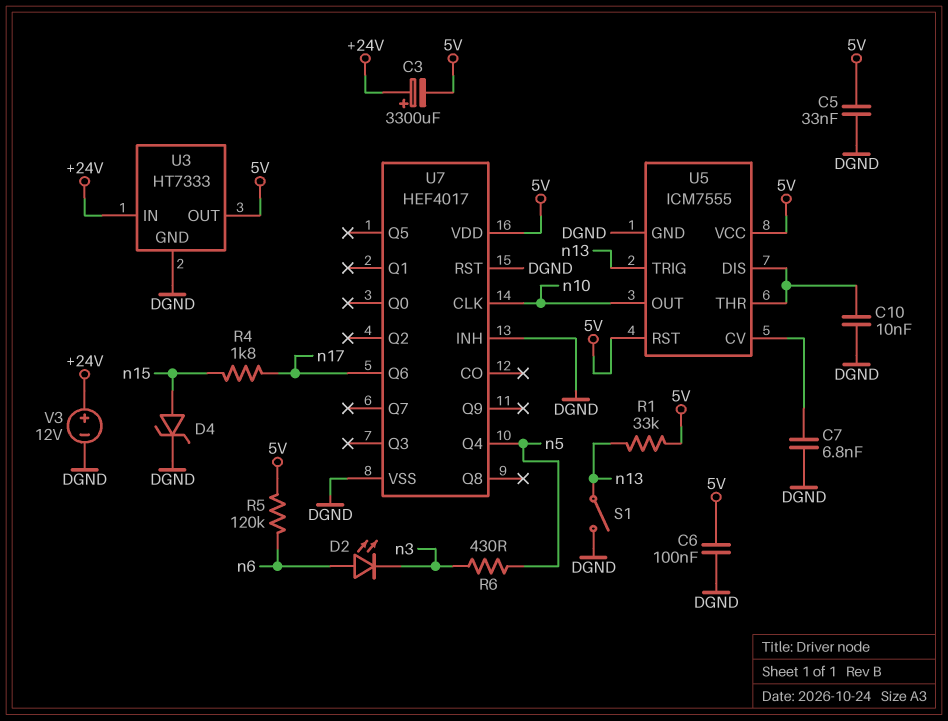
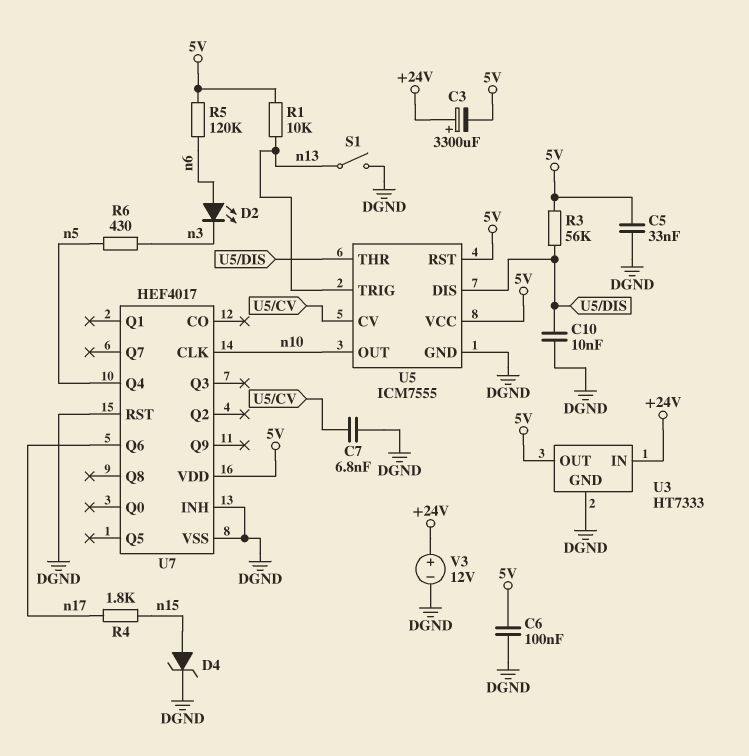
R1: 33k (5V, n13) -> 10k (5V, n13)
R3: none -> 56k (5V, U5/DIS)

